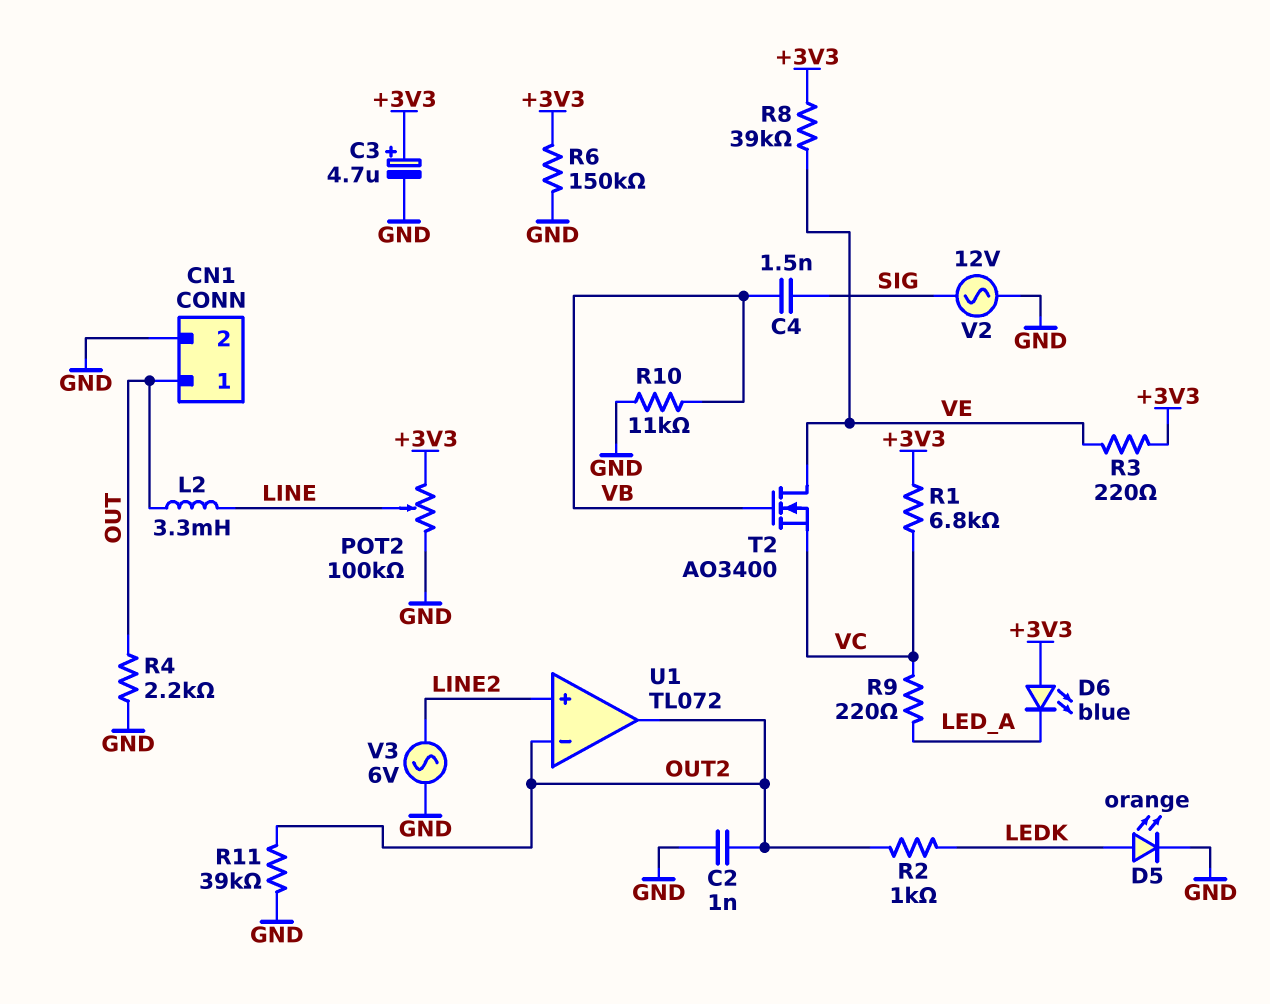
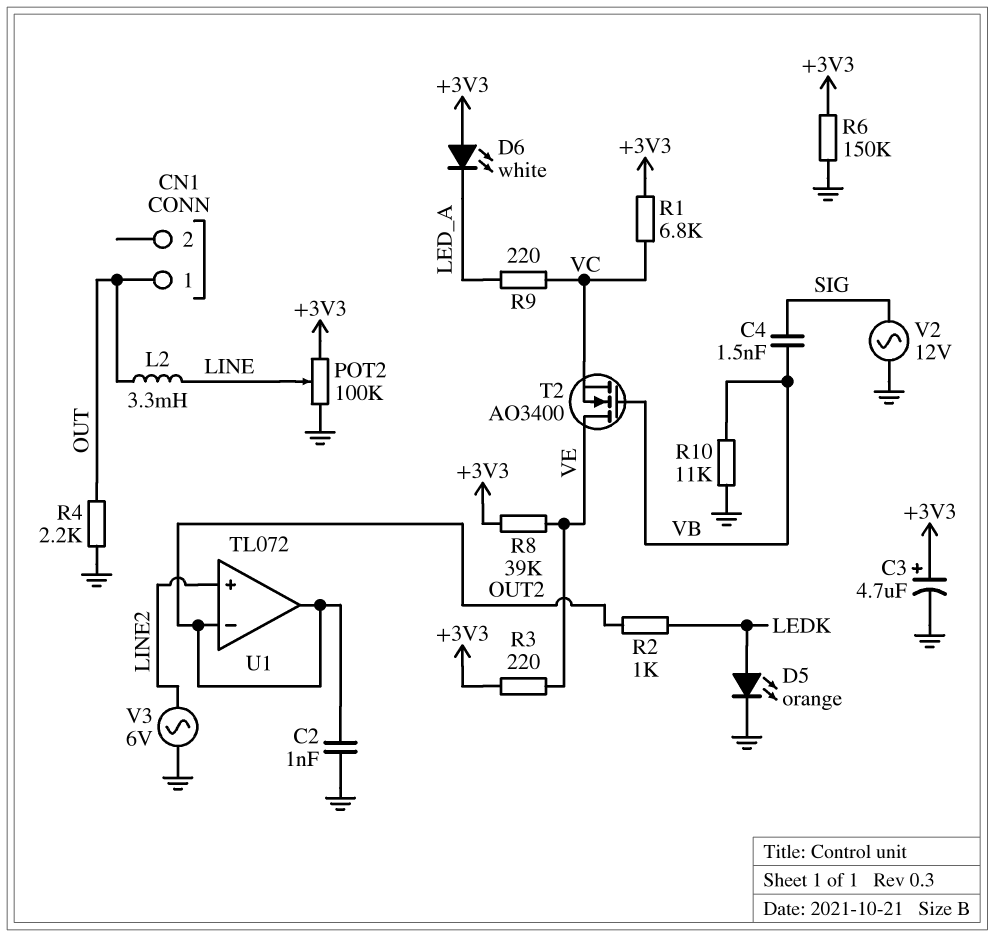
CN1 pin 2: GND -> none
D6: LED blue (A +3V3, K LED_A) -> LED white (A +3V3, K LED_A)
R11: 39k (GND, OUT2) -> none

